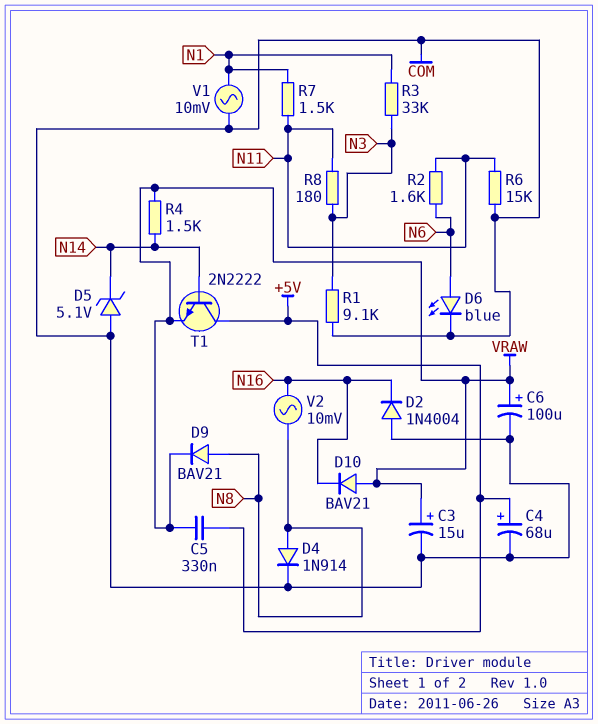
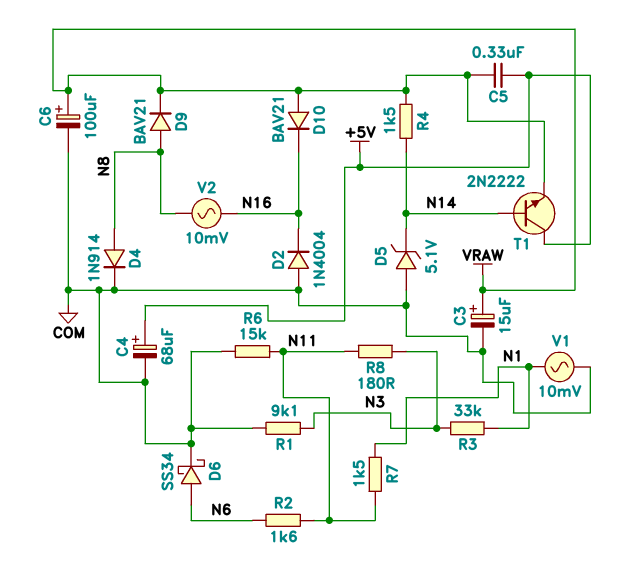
D6: LED blue (A N6, K COM) -> schottky SS34 (A N6, K COM)

